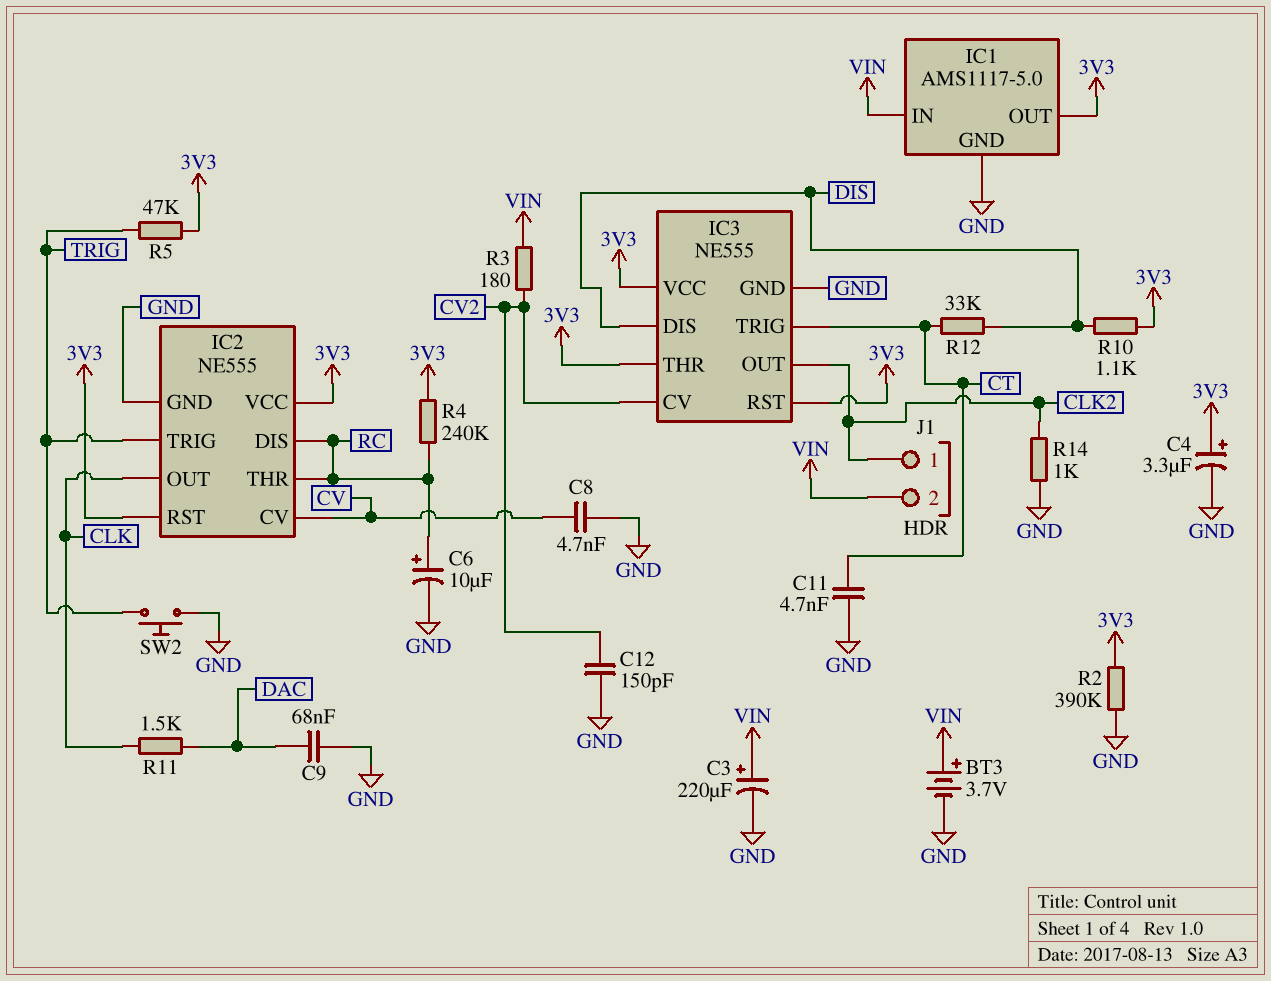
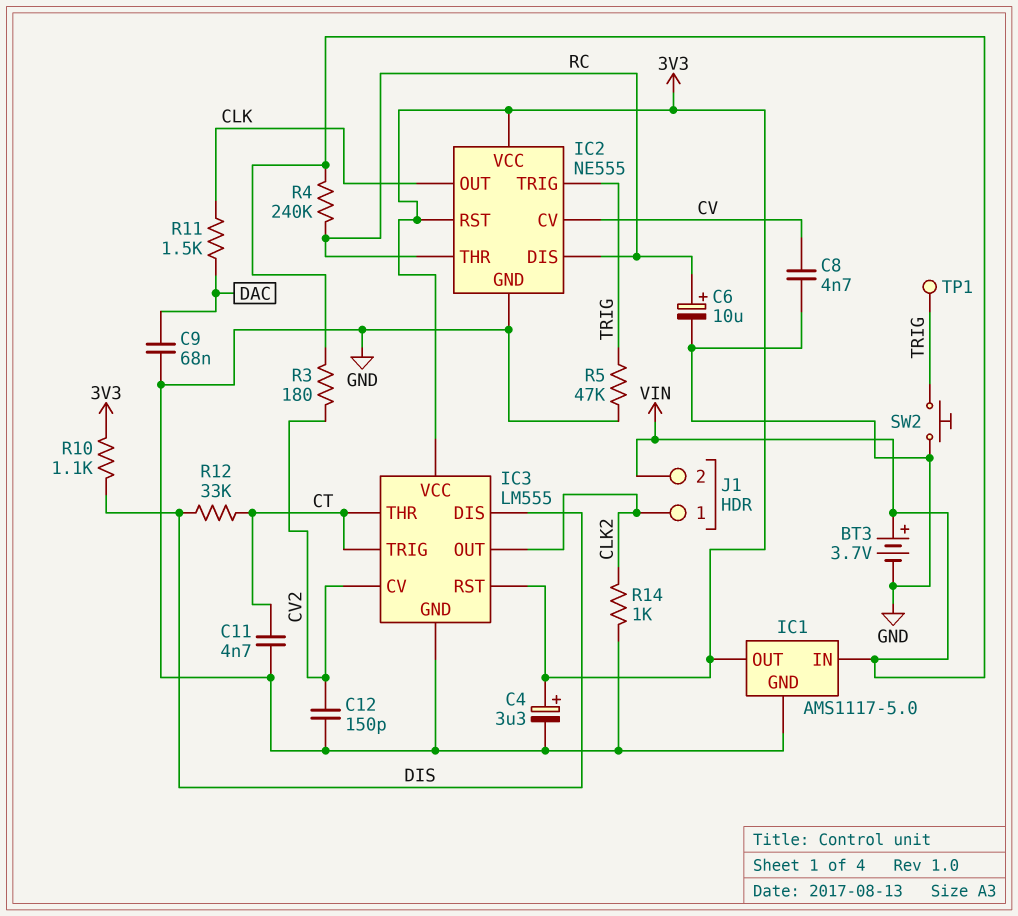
C3: 220uF (plus VIN, minus GND) -> none
IC3: NE555 -> LM555
IC3 pin THR: 3V3 -> CT
R2: 390k (3V3, GND) -> none
R4: 240k (3V3, RC) -> 240k (RC, VIN)
R5: 47k (3V3, TRIG) -> 47k (GND, TRIG)
TP1: none -> test point (TRIG)

